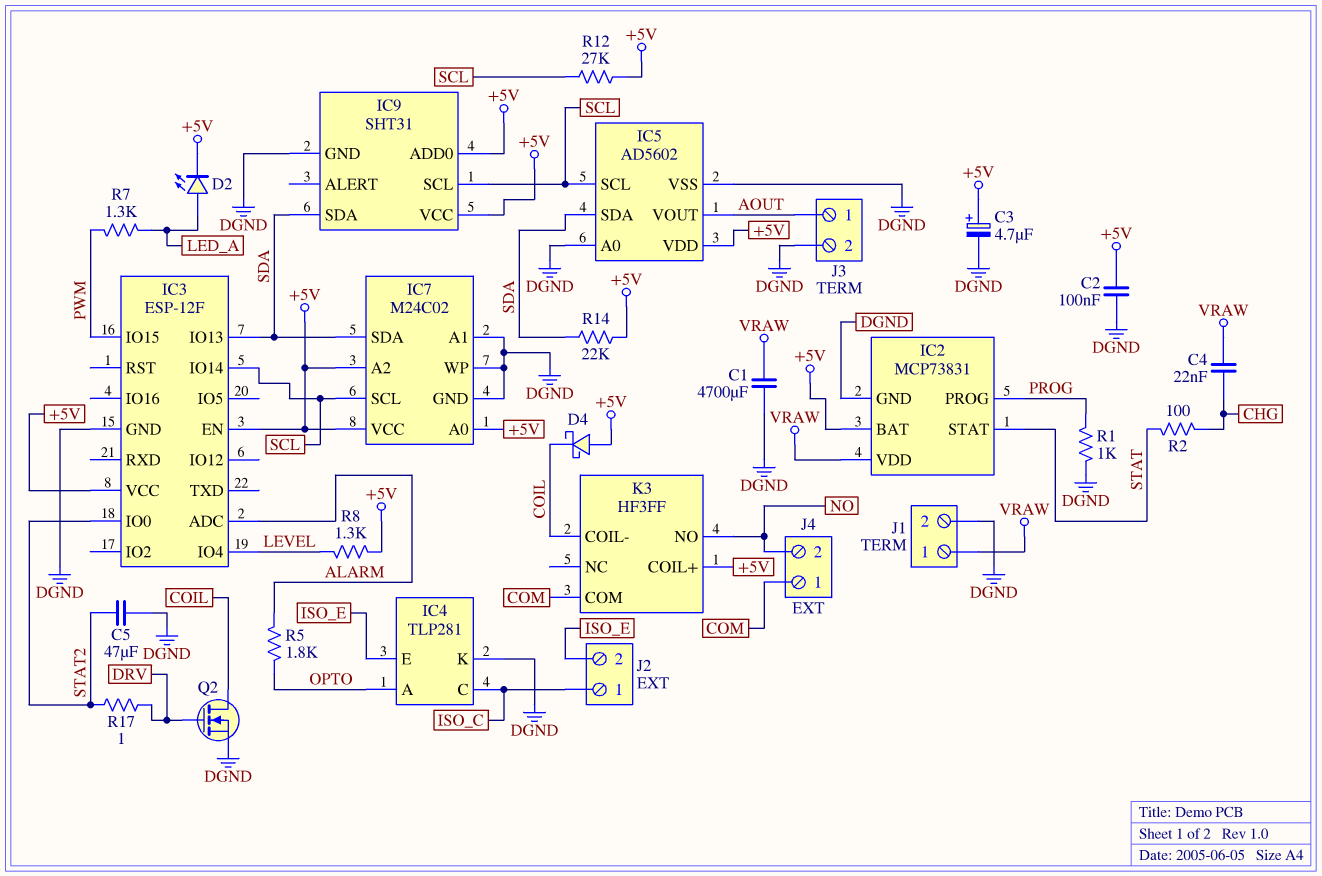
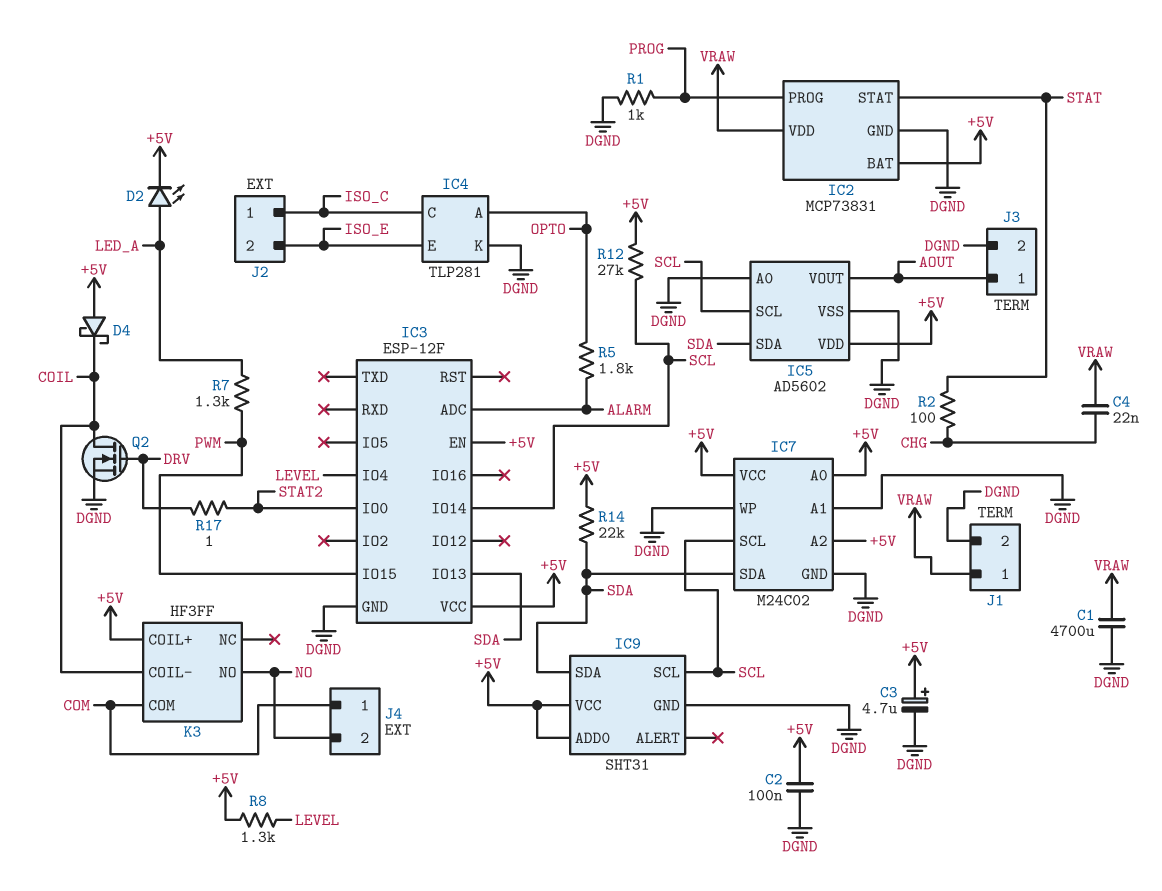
C5: 47uF (DGND, STAT2) -> none

